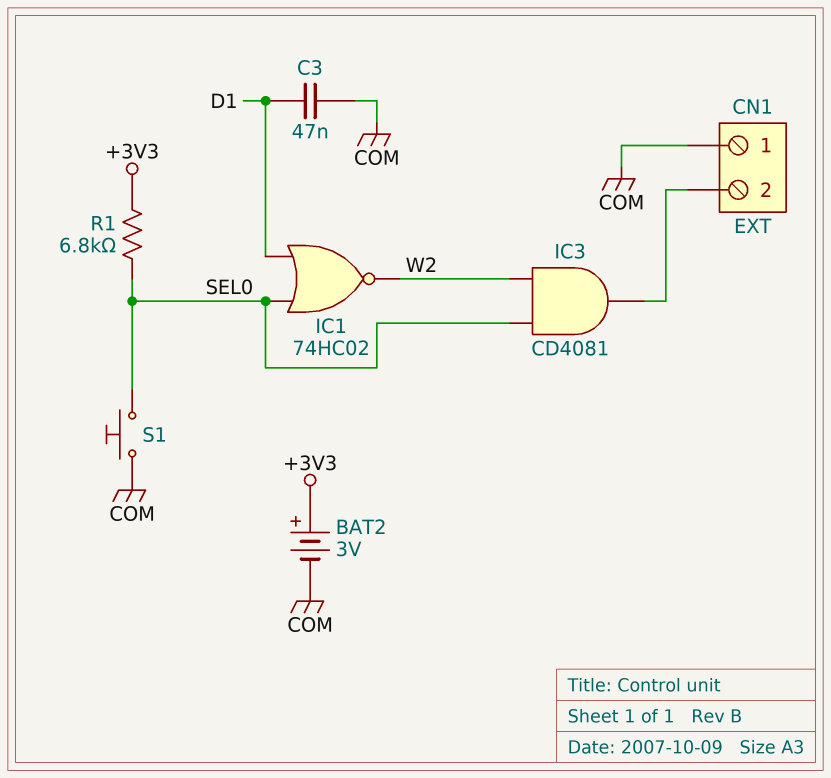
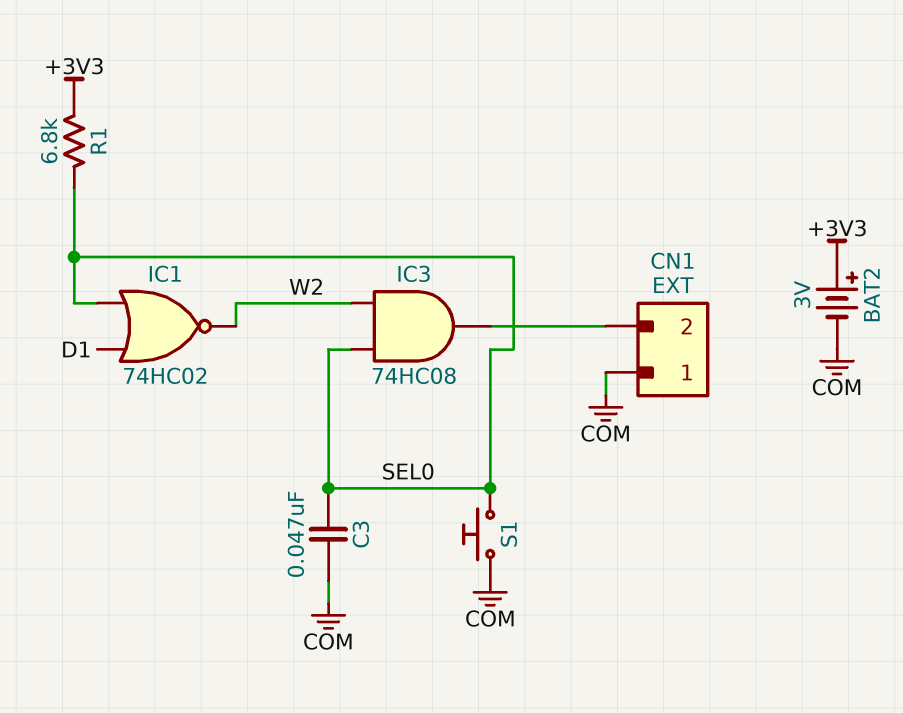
C3: 47nF (COM, D1) -> 47nF (COM, SEL0)
IC3: AND CD4081 (in SEL0, in W2, out CN1/2) -> AND 74HC08 (in SEL0, in W2, out CN1/2)

